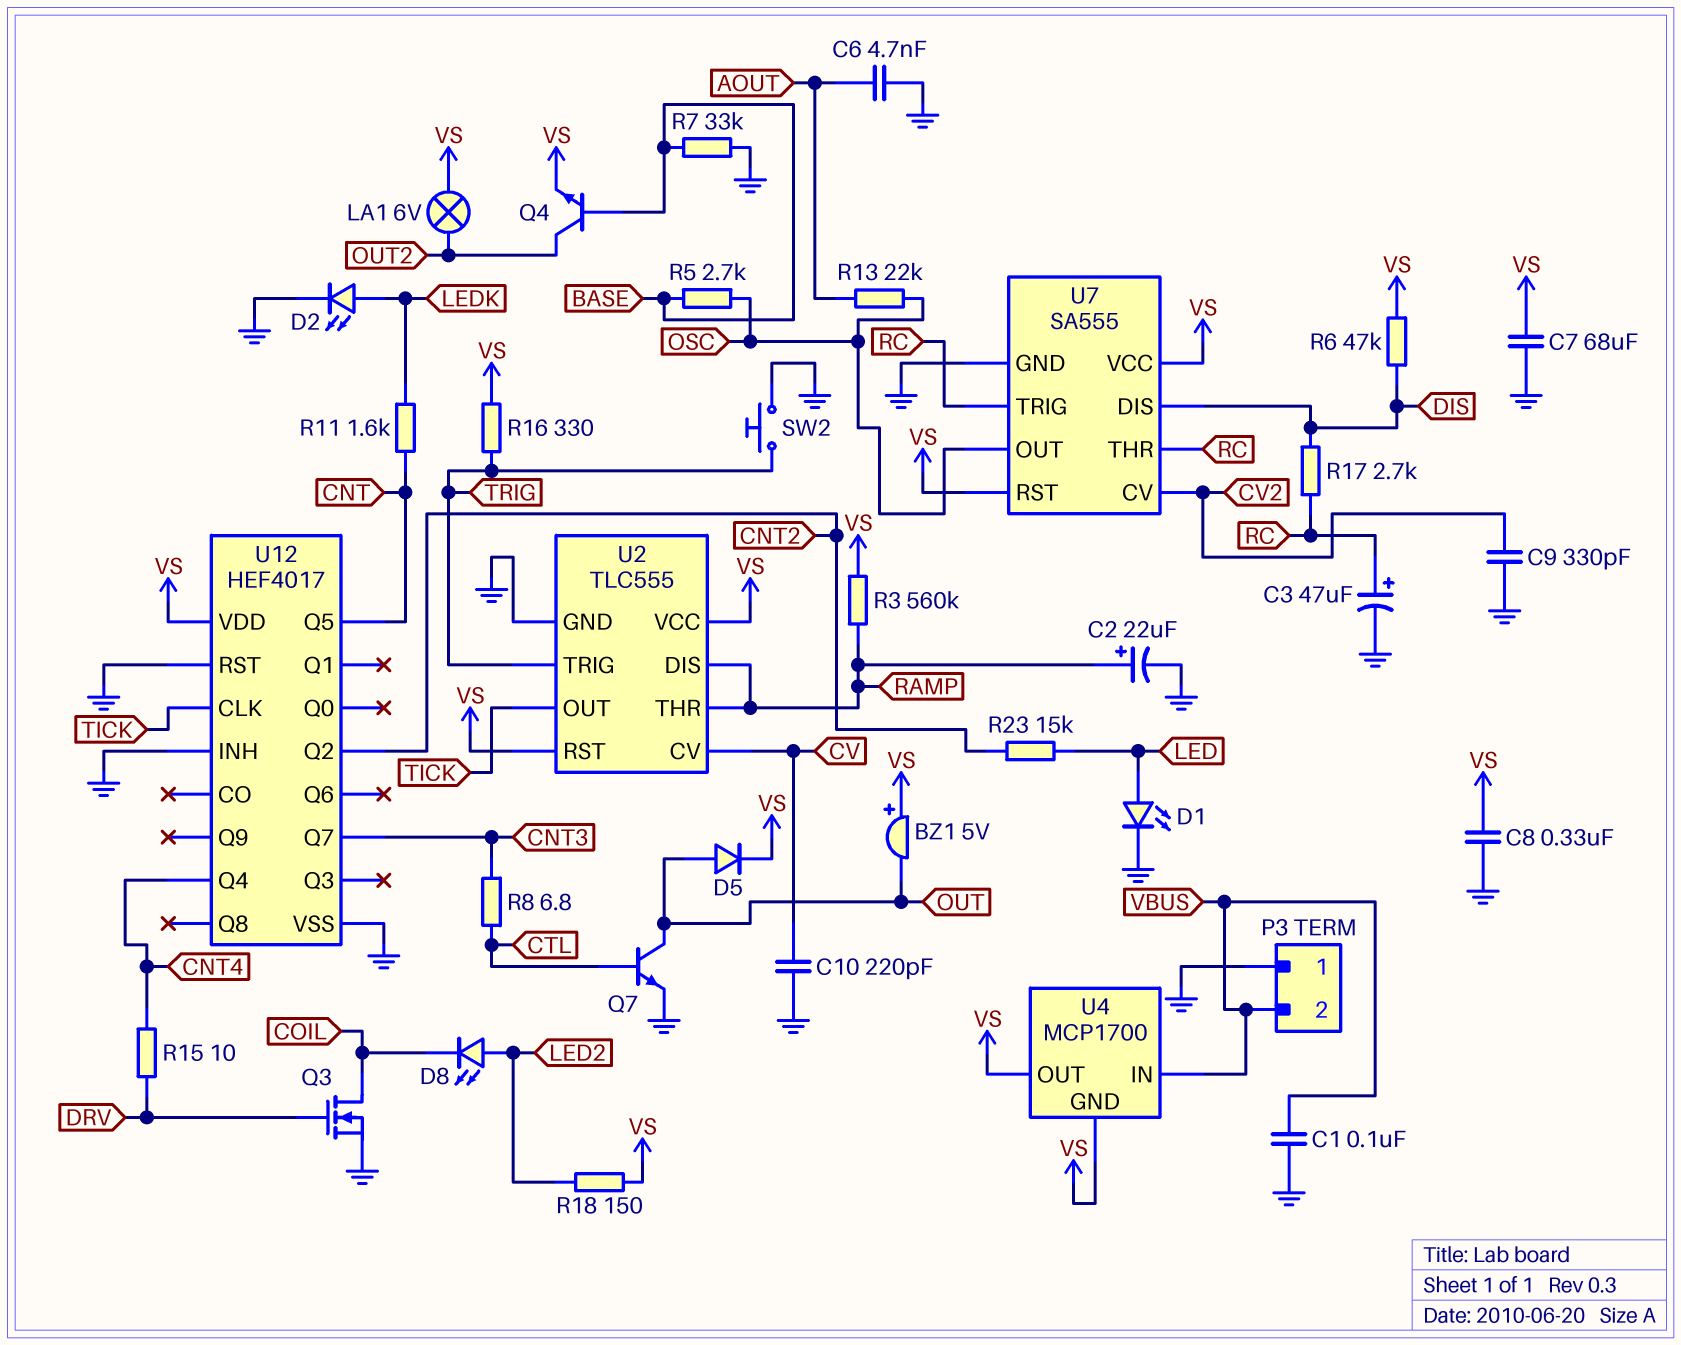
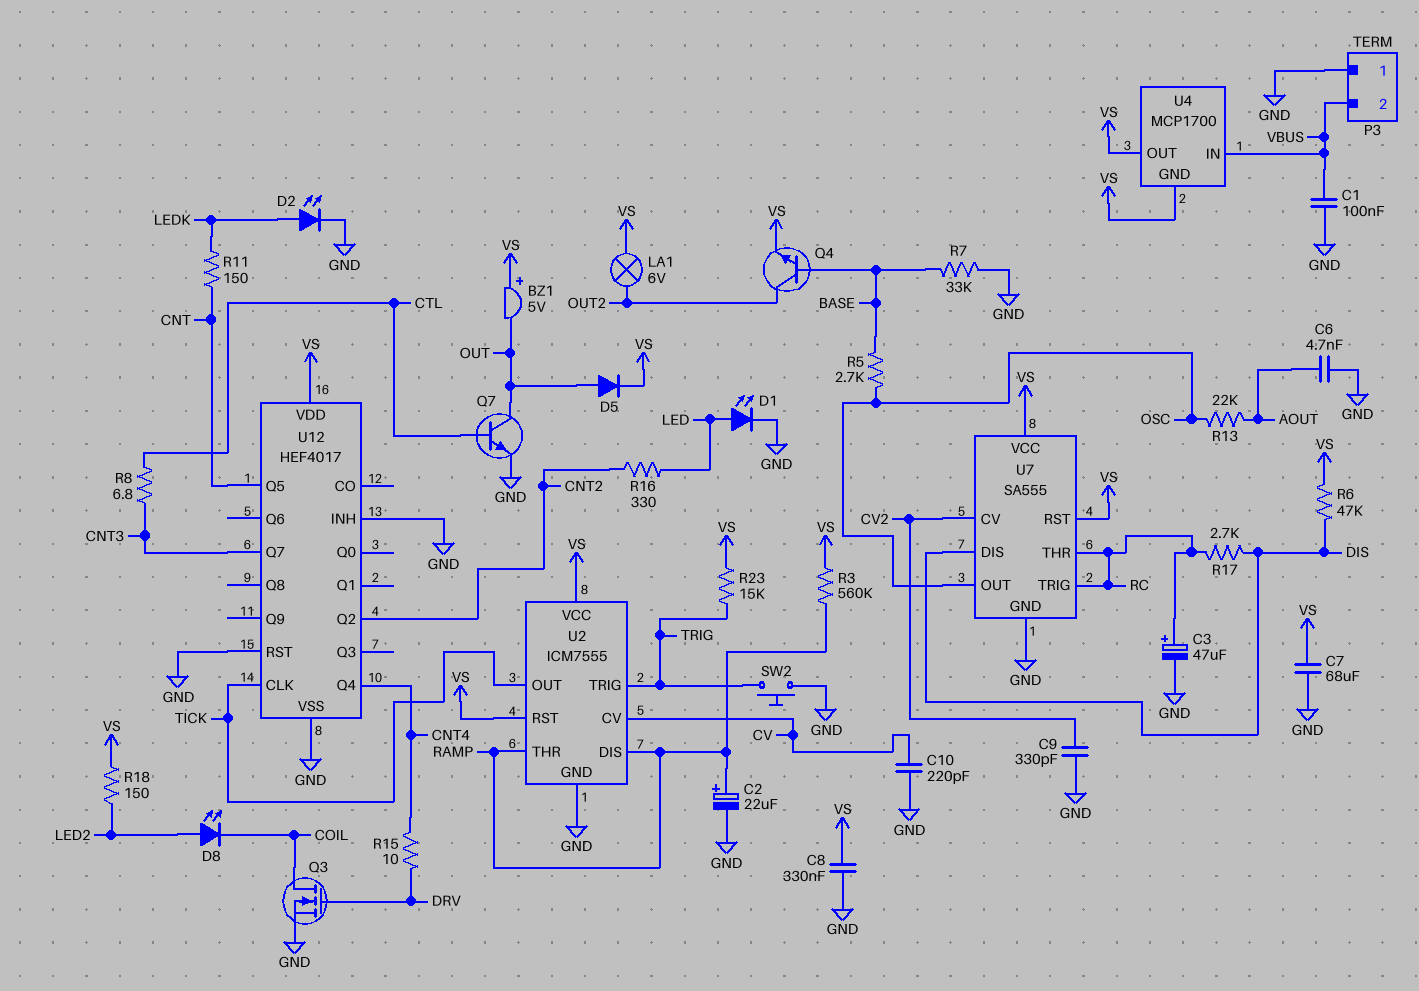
R11: 1.6k (CNT, LEDK) -> 150 (CNT, LEDK)
R16: 330 (TRIG, VS) -> 330 (CNT2, LED)
R23: 15k (CNT2, LED) -> 15k (TRIG, VS)
U2: TLC555 -> ICM7555

